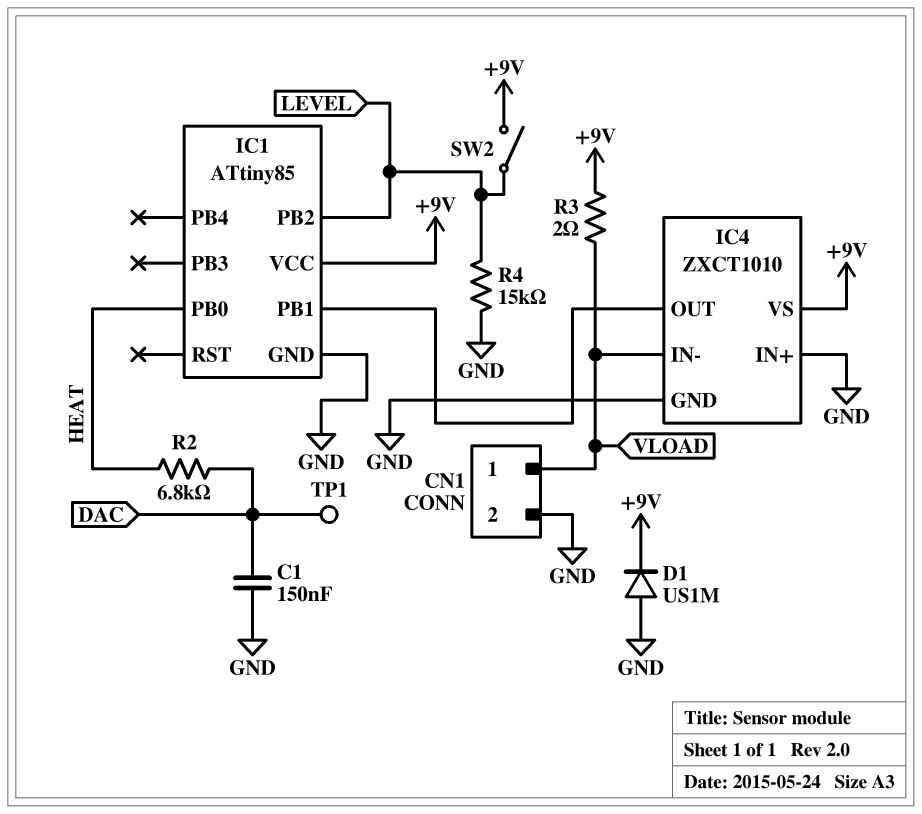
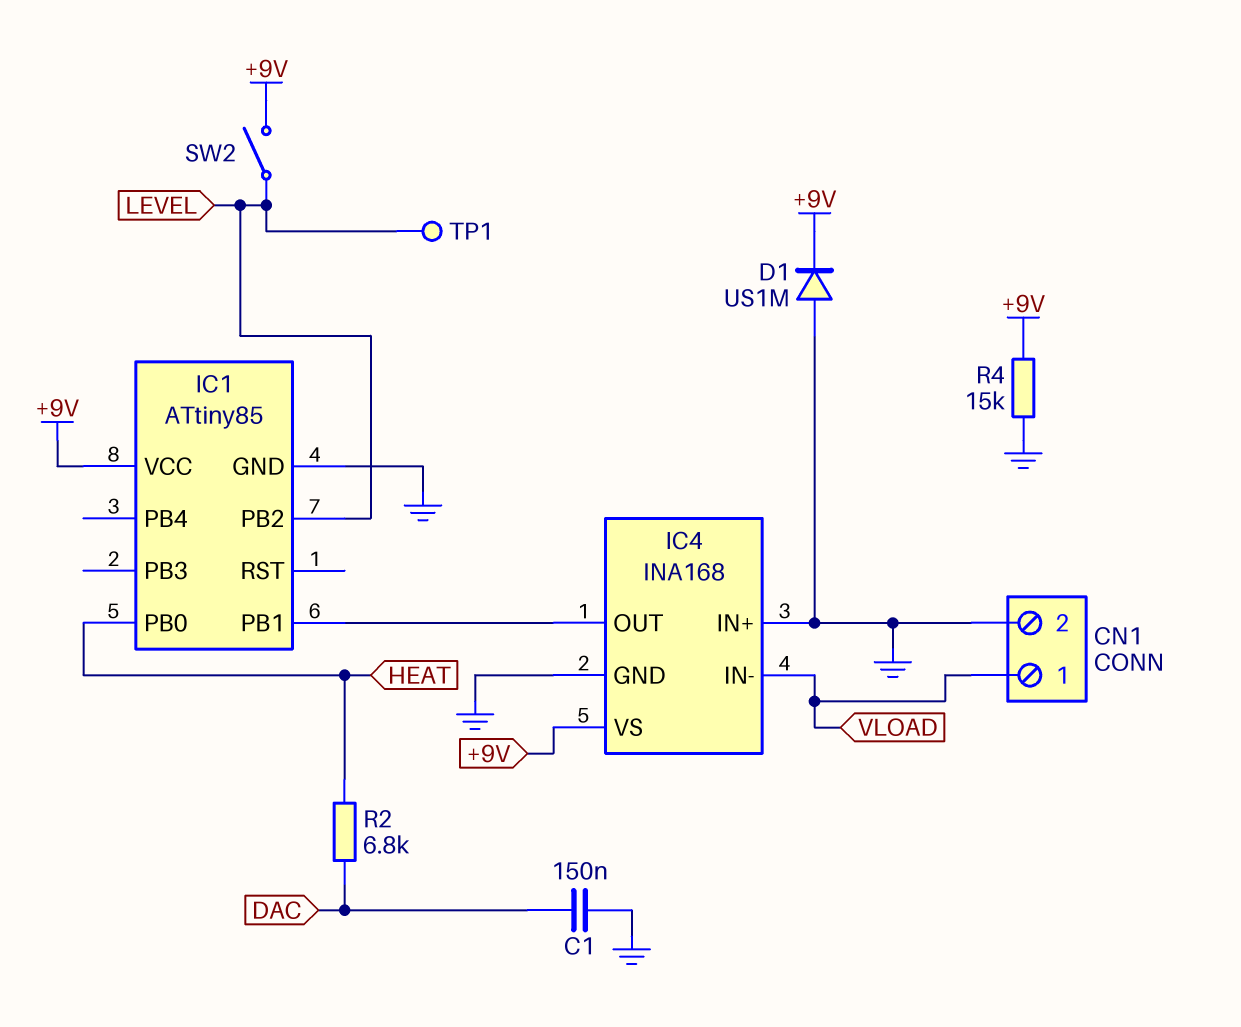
IC4: ZXCT1010 -> INA168
R3: 2 (+9V, VLOAD) -> none
R4: 15k (GND, LEVEL) -> 15k (+9V, GND)
TP1: test point (DAC) -> test point (LEVEL)

